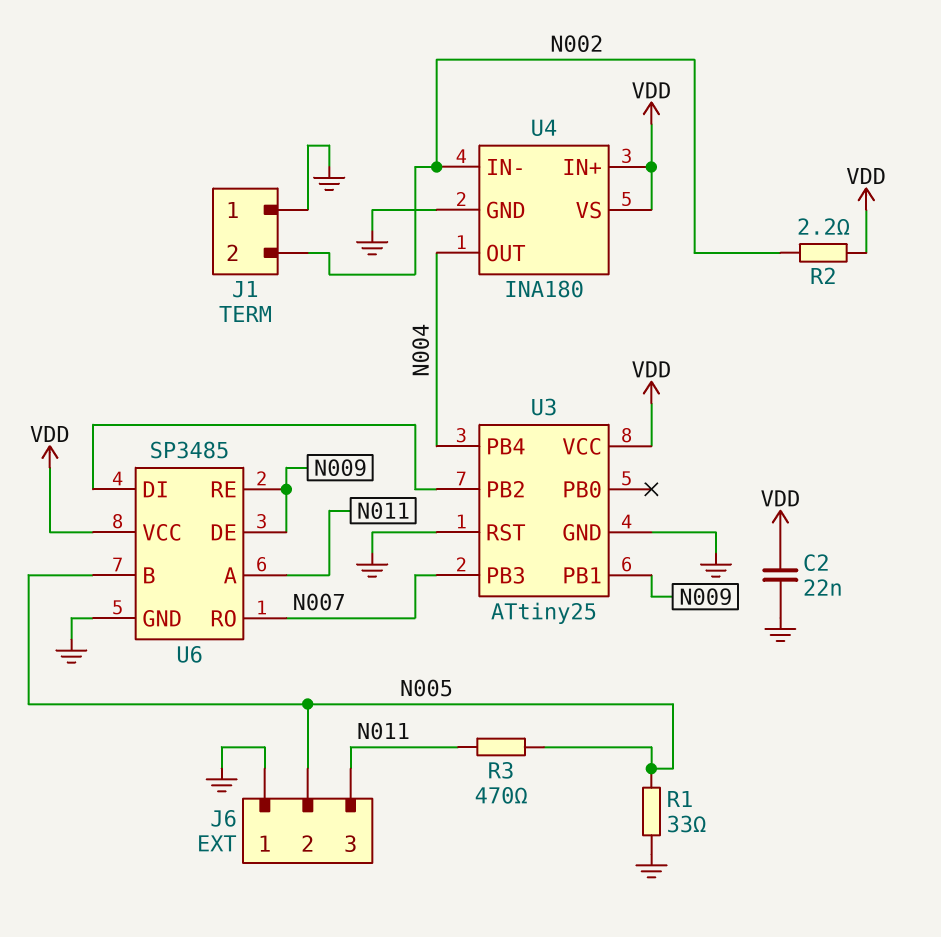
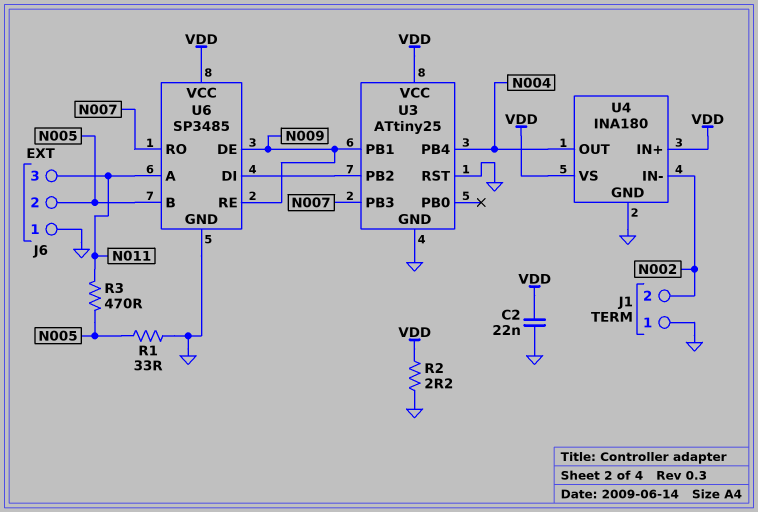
R2: 2.2 (N002, VDD) -> 2.2 (GND, VDD)

